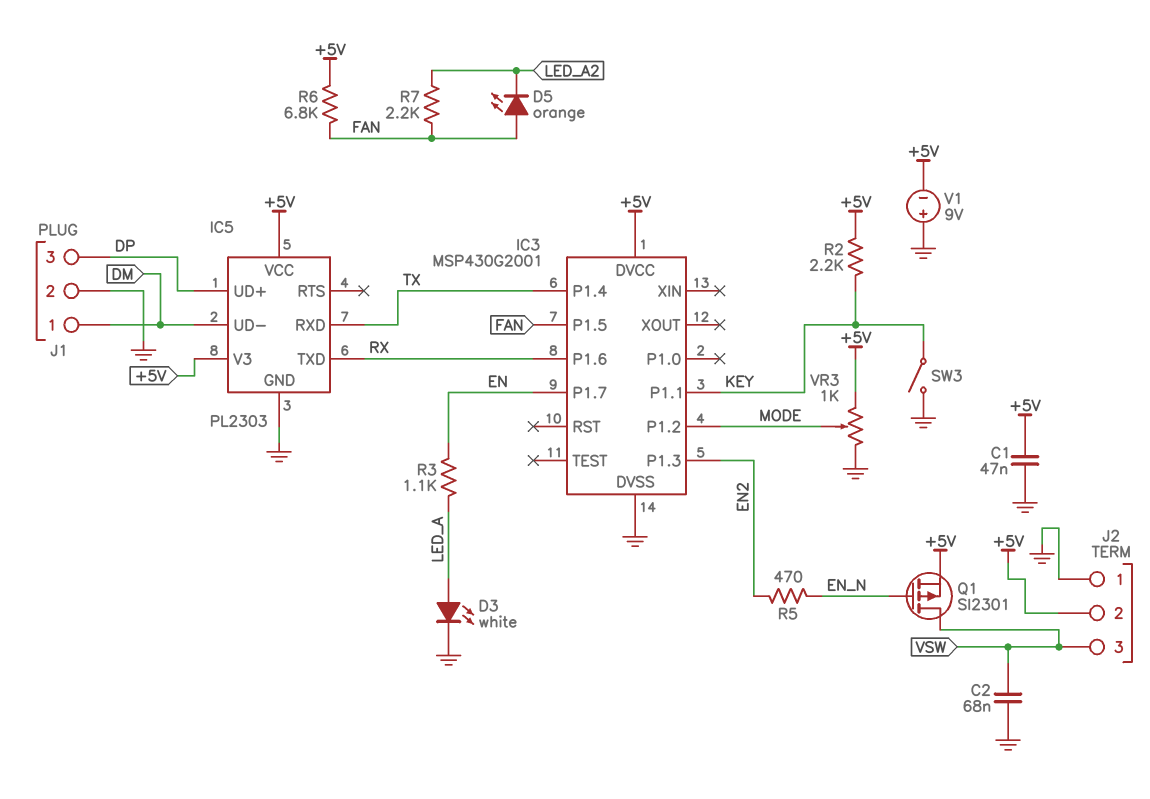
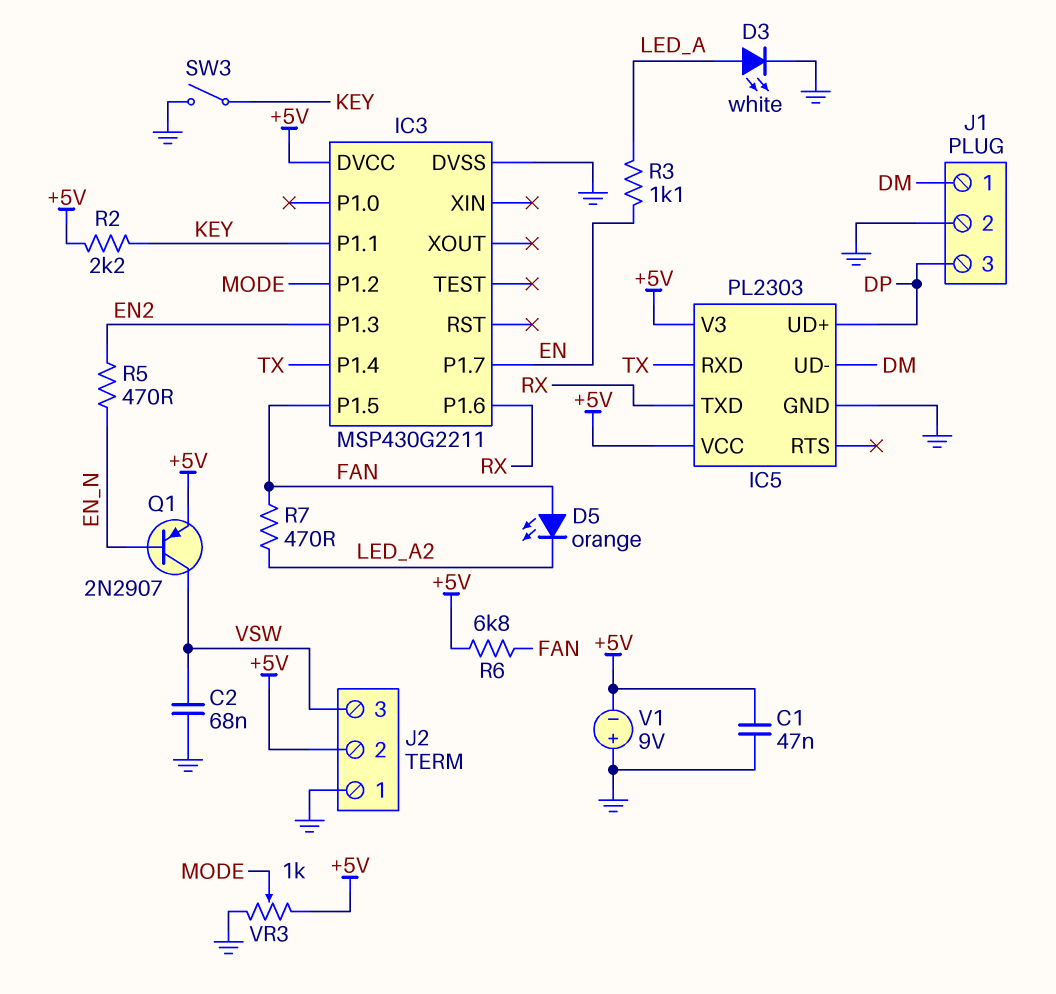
IC3: MSP430G2001 -> MSP430G2211
Q1: PMOS SI2301 (G EN_N, D VSW, S +5V) -> PNP 2N2907 (B EN_N, C VSW, E +5V)
R7: 2.2k (FAN, LED_A2) -> 470 (FAN, LED_A2)

